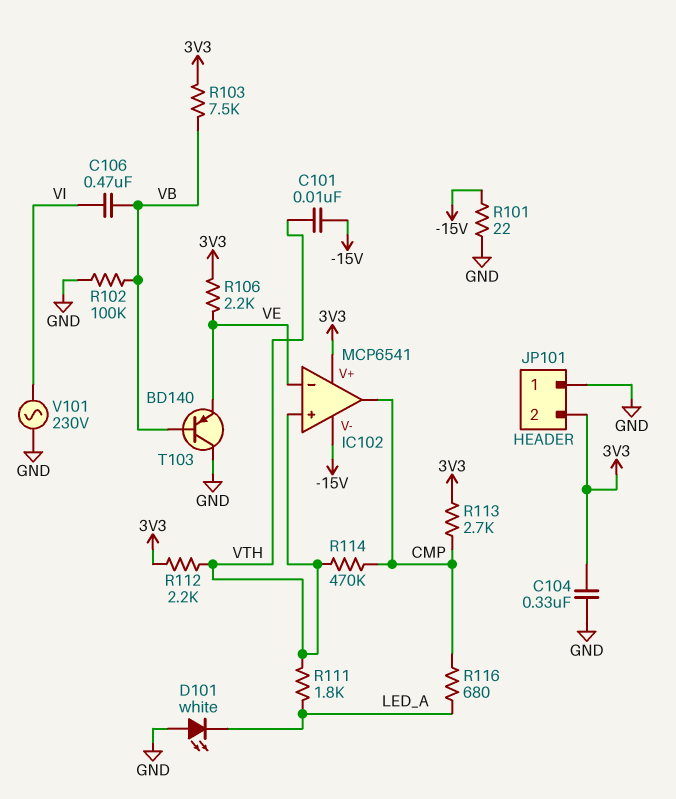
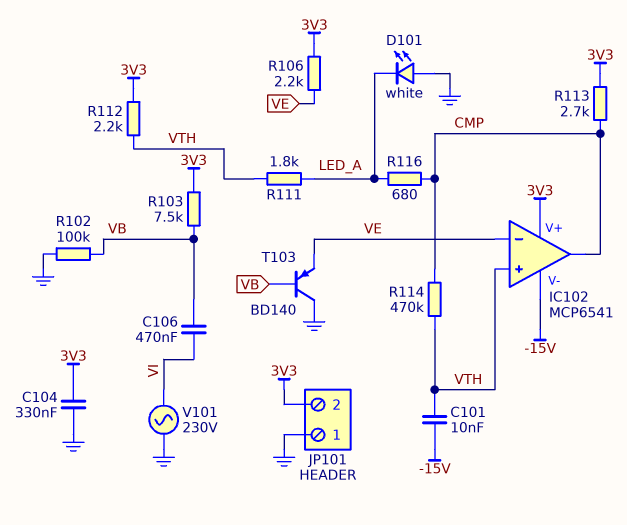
R101: 22 (-15V, GND) -> none

